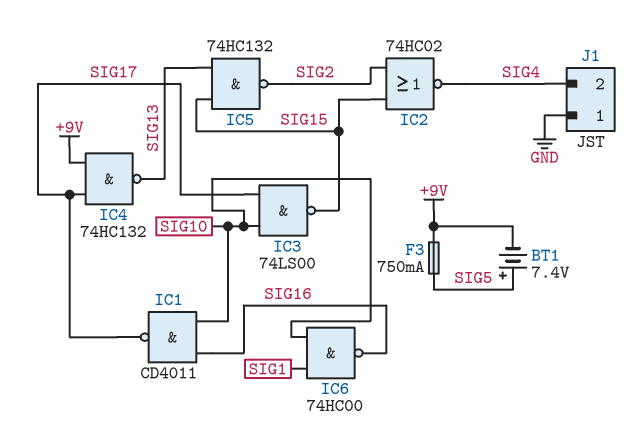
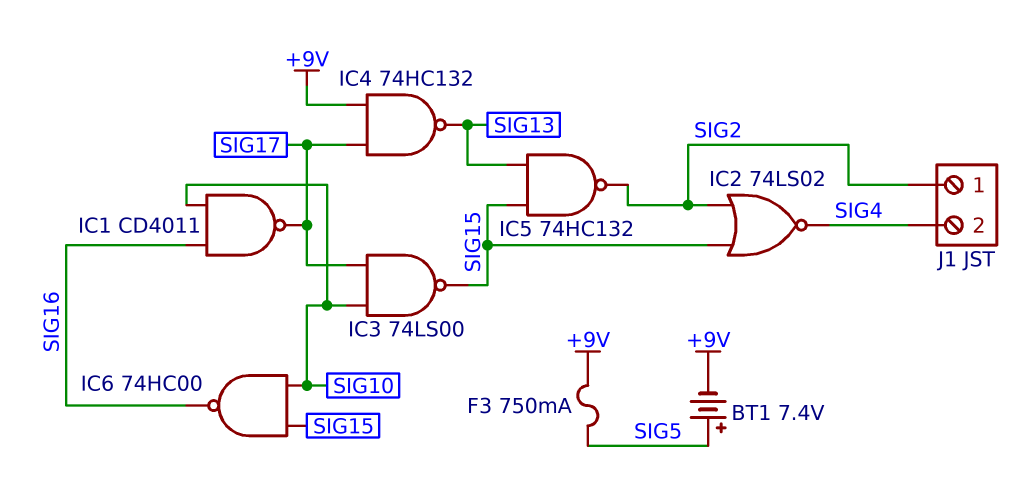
IC2: NOR 74HC02 (in SIG2, in SIG15, out SIG4) -> NOR 74LS02 (in SIG2, in SIG15, out SIG4)
IC6: NAND 74HC00 (in SIG1, in SIG10, out SIG16) -> NAND 74HC00 (in SIG10, in SIG15, out SIG16)
J1 pin 1: GND -> SIG2

